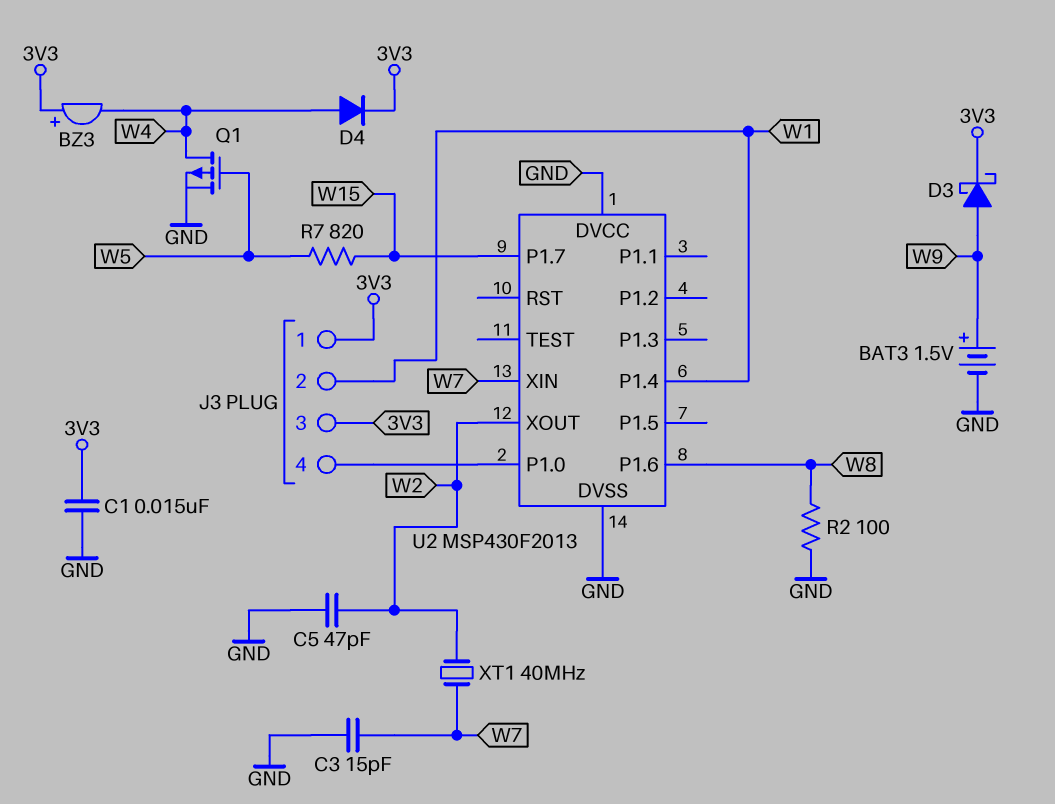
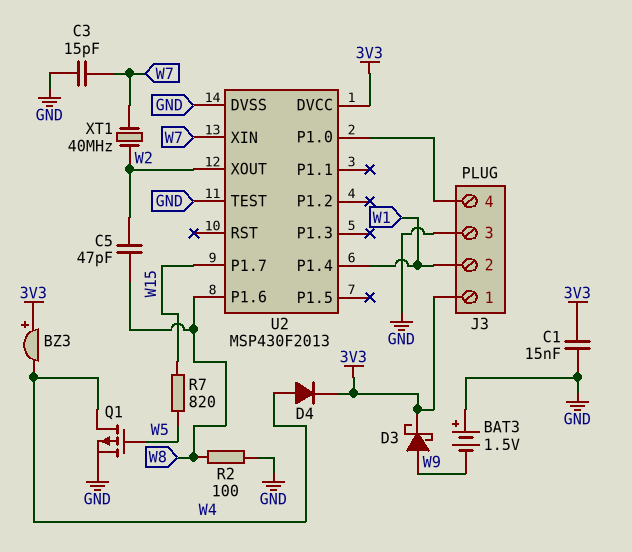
BAT3: 1.5V (plus W9, minus GND) -> 1.5V (plus GND, minus W9)
C5: 47pF (GND, W2) -> 47pF (W2, W8)
J3 pin 3: 3V3 -> GND
U2 pin DVCC: GND -> 3V3
U2 pin TEST: none -> GND

